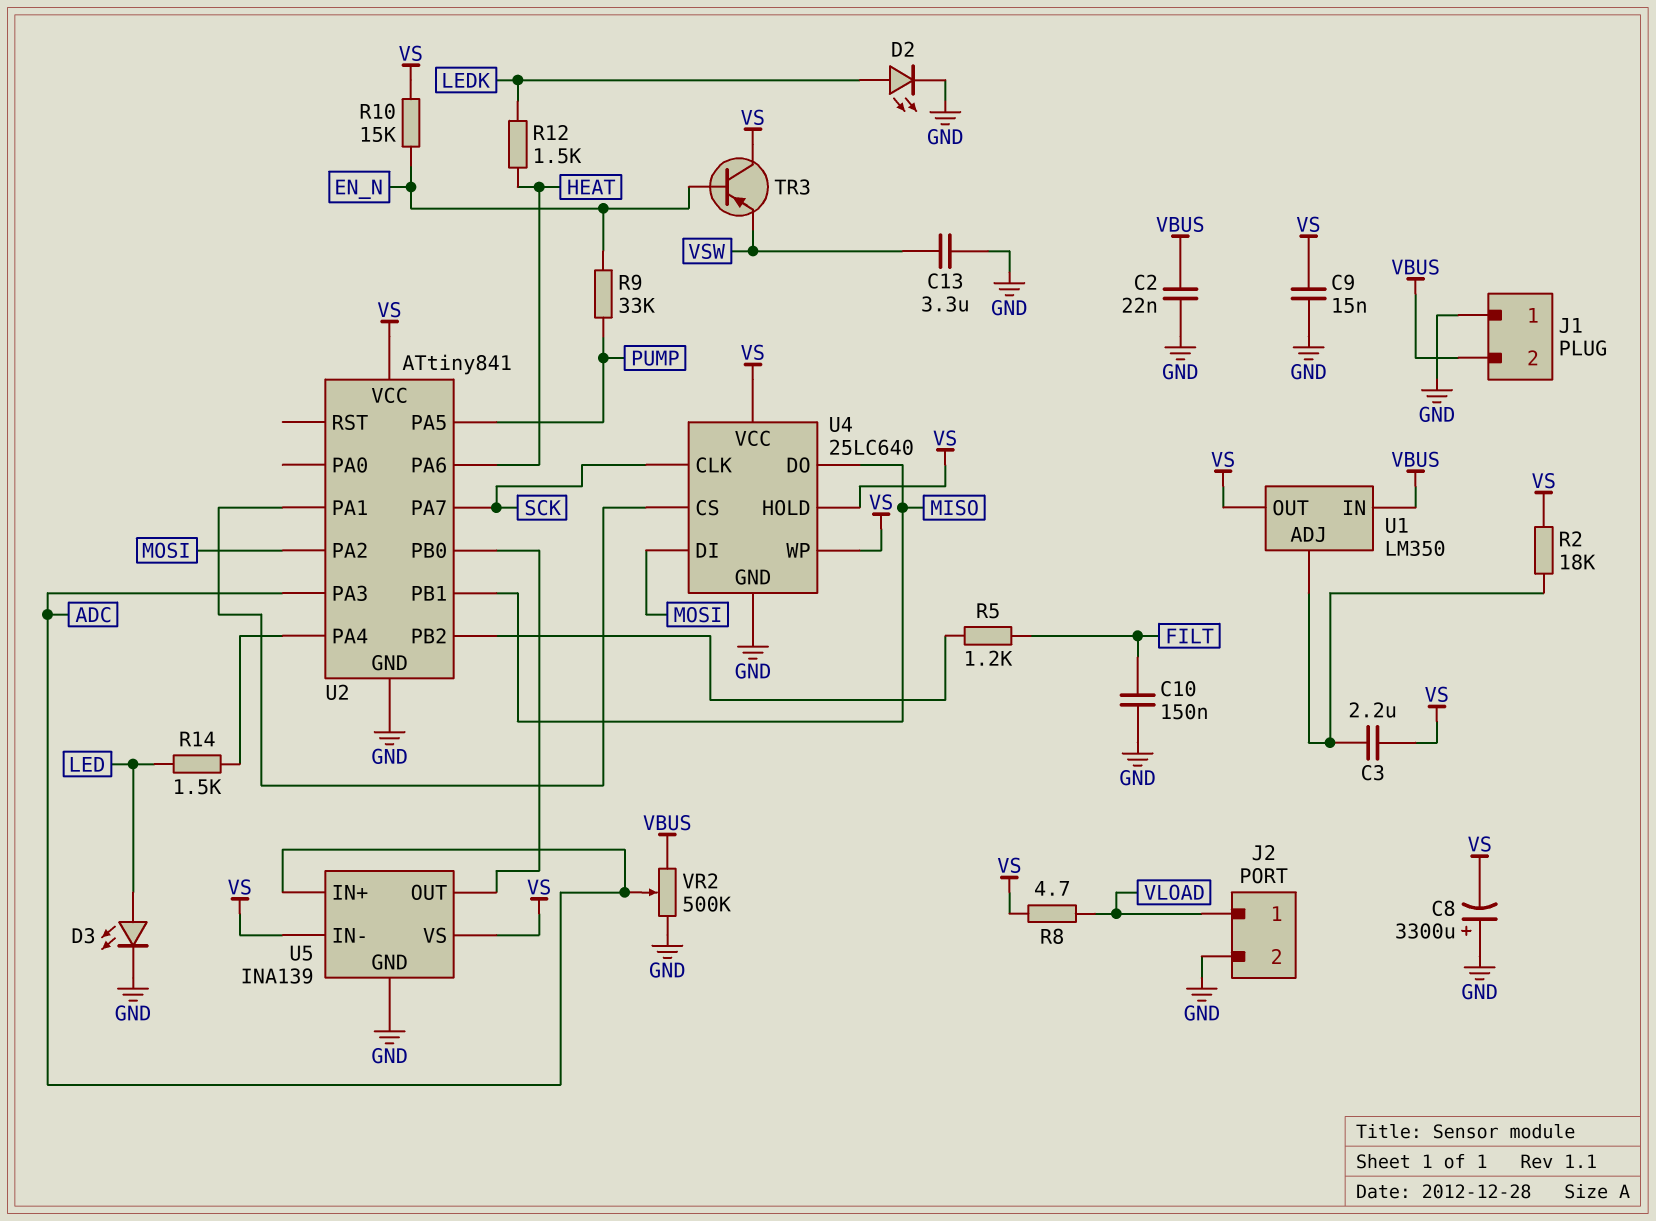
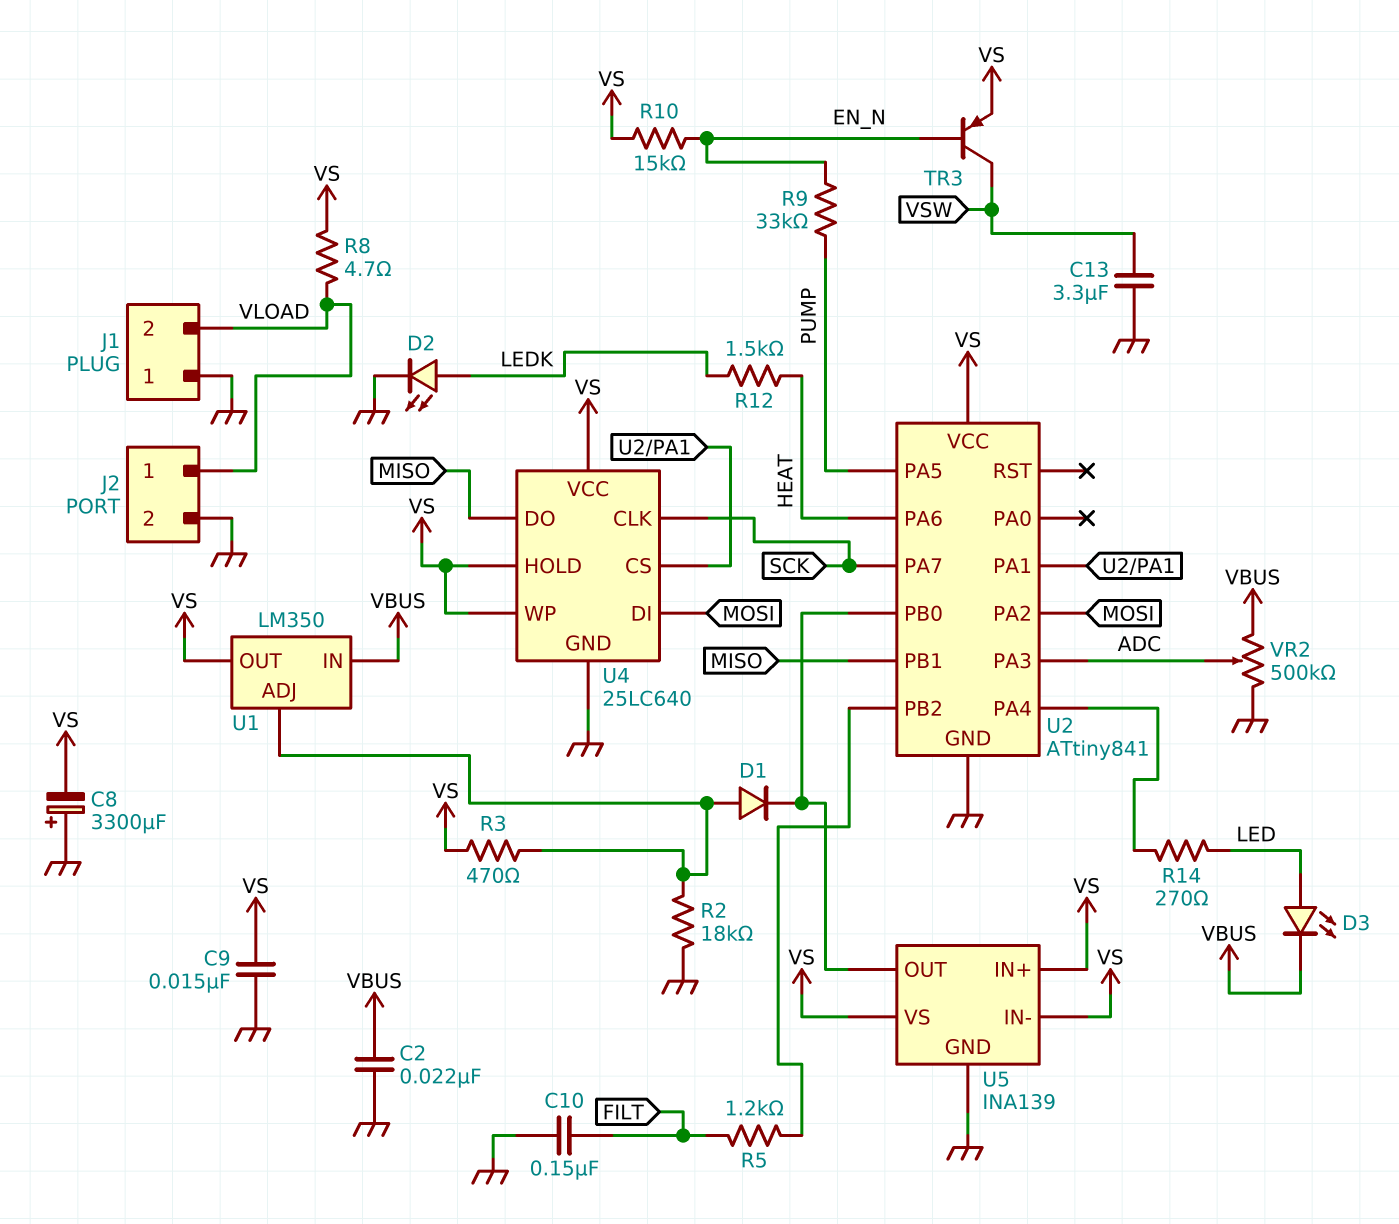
C3: 2.2uF (U1/ADJ, VS) -> none
D1: none -> diode (A U1/ADJ, K U2/PB0)
D3: LED (A LED, K GND) -> LED (A LED, K VBUS)
J1 pin 2: VBUS -> VLOAD
R2: 18k (U1/ADJ, VS) -> 18k (GND, U1/ADJ)
R3: none -> 470 (U1/ADJ, VS)
R14: 1.5k (LED, U2/PA4) -> 270 (LED, U2/PA4)
TR3: PNP (B EN_N, C VS, E VSW) -> PNP (B EN_N, C VSW, E VS)
U5 pin IN+: ADC -> VS

